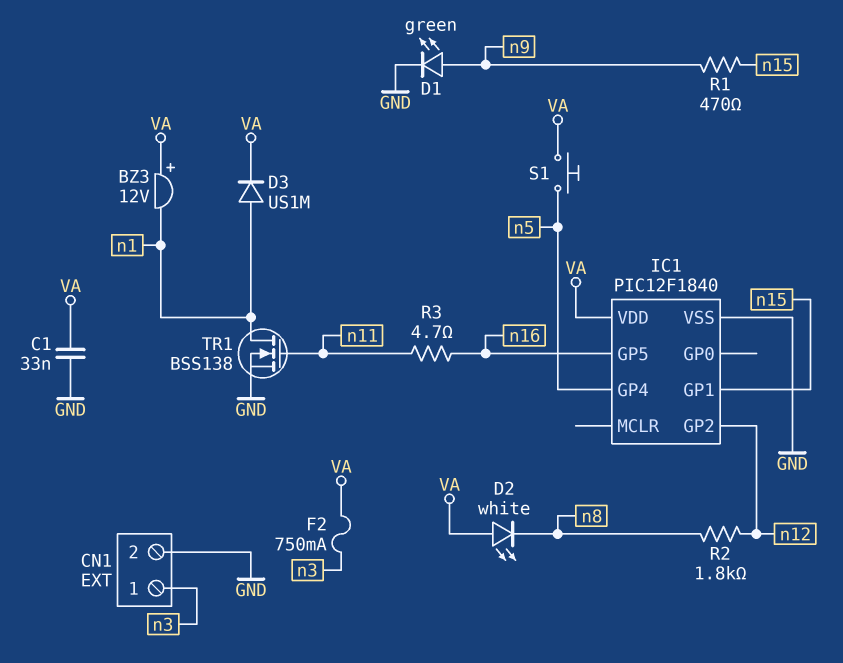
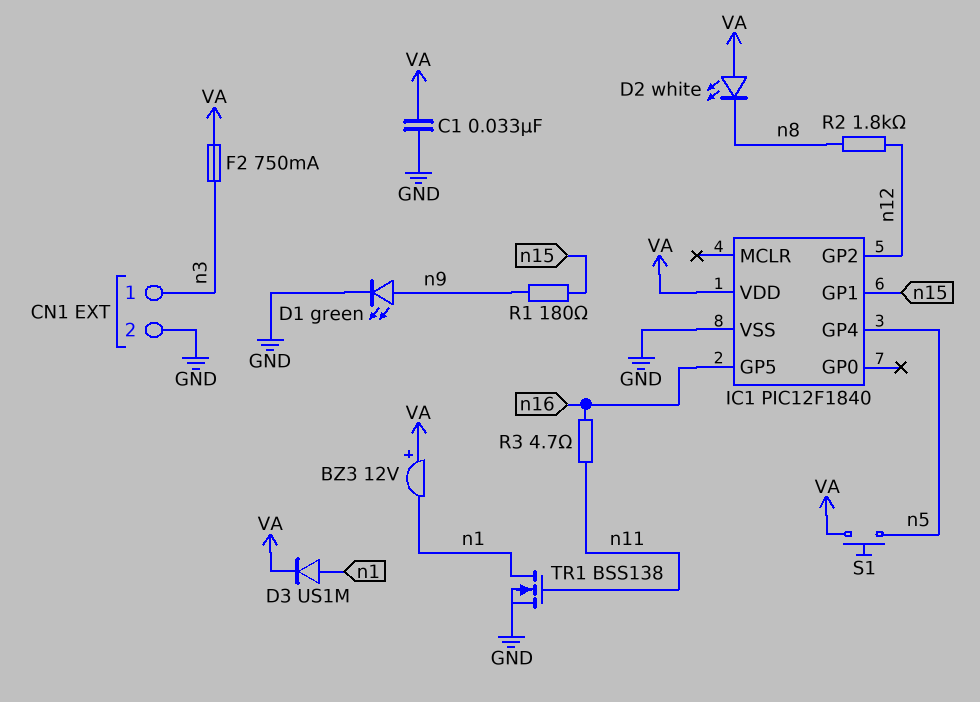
R1: 470 (n9, n15) -> 180 (n9, n15)

